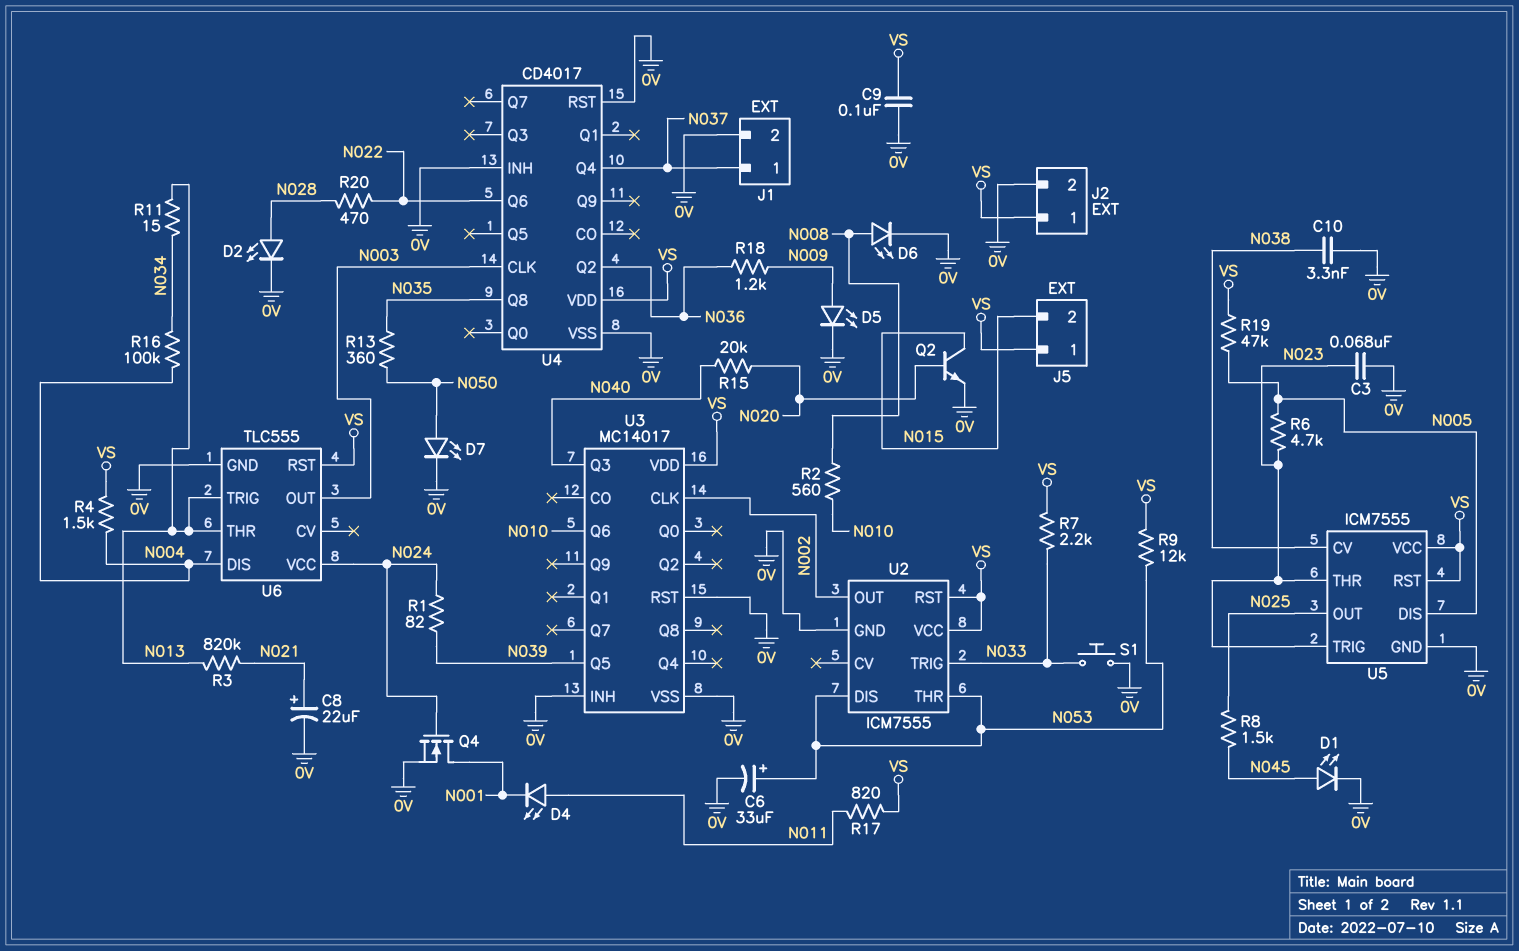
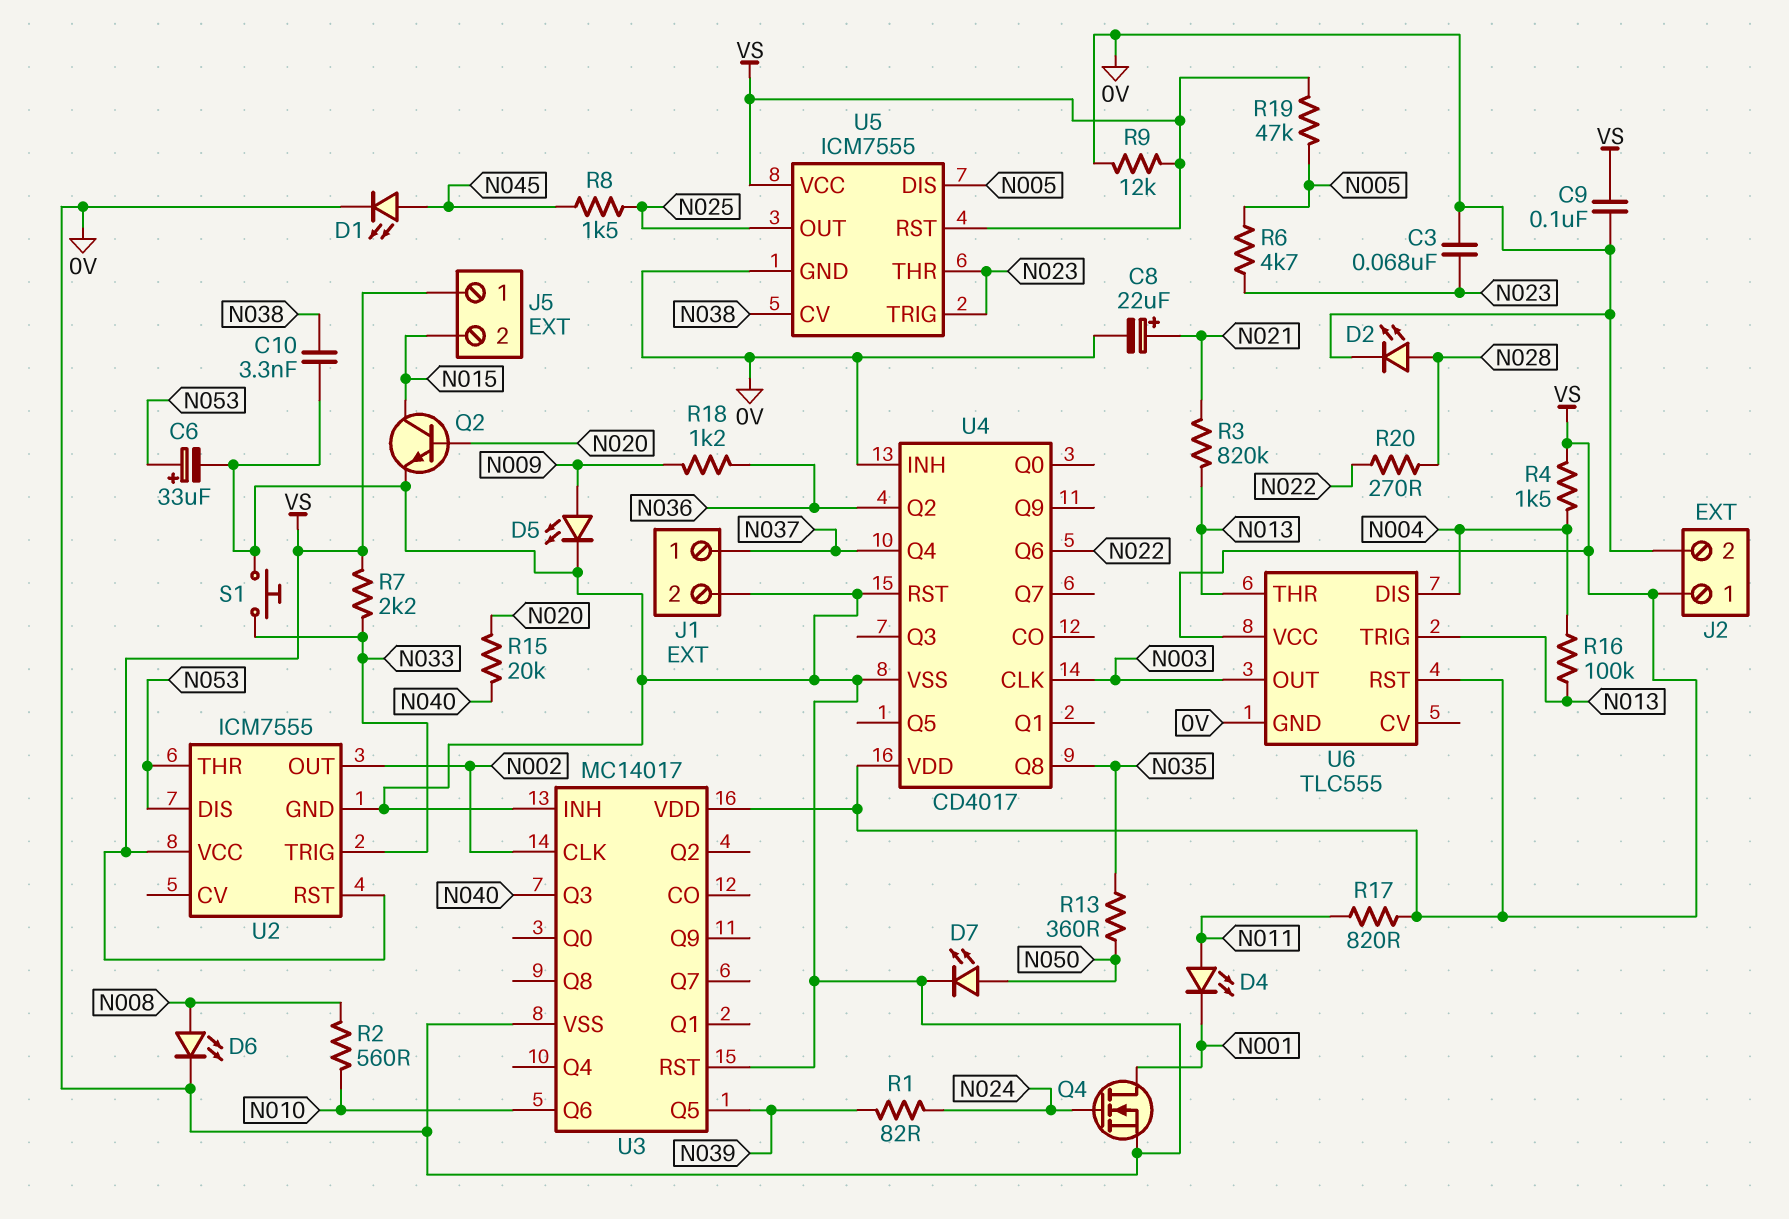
R9: 12k (N053, VS) -> 12k (0V, VS)
R11: 15 (N013, N034) -> none
R16: 100k (N004, N034) -> 100k (N004, N013)
R20: 470 (N022, N028) -> 270 (N022, N028)
U6 pin VCC: N024 -> VS

